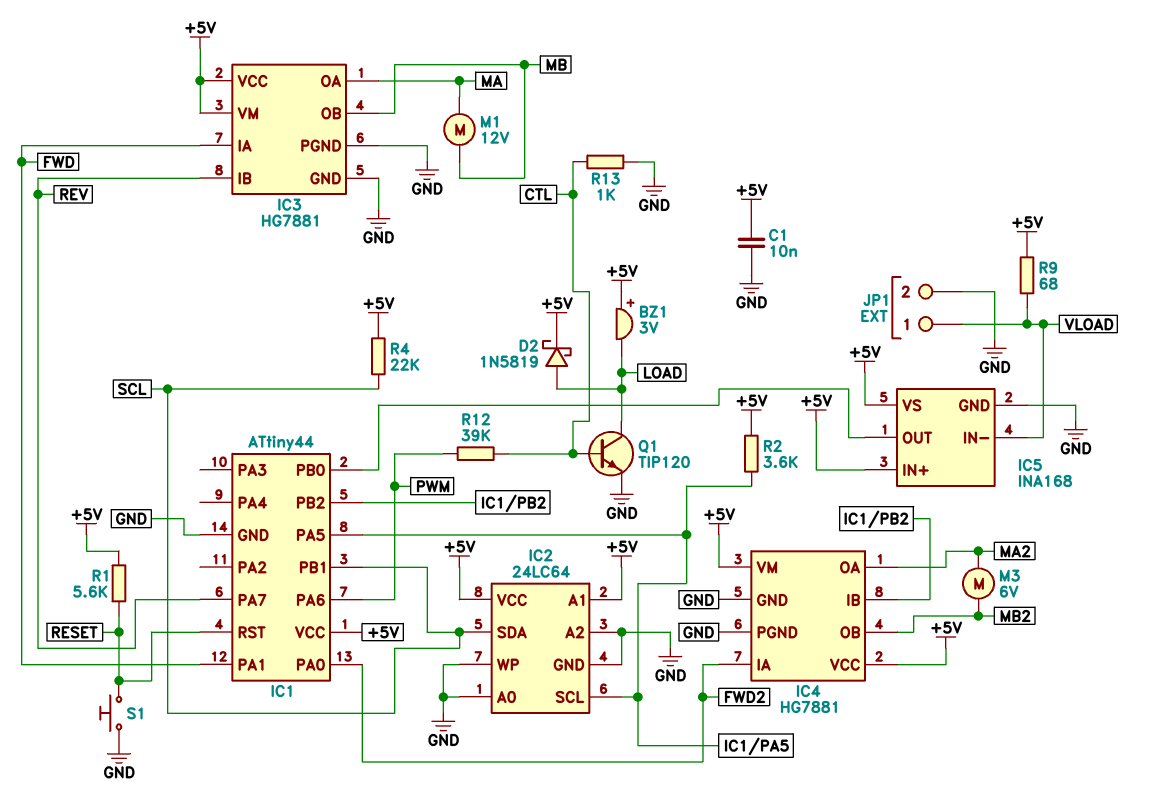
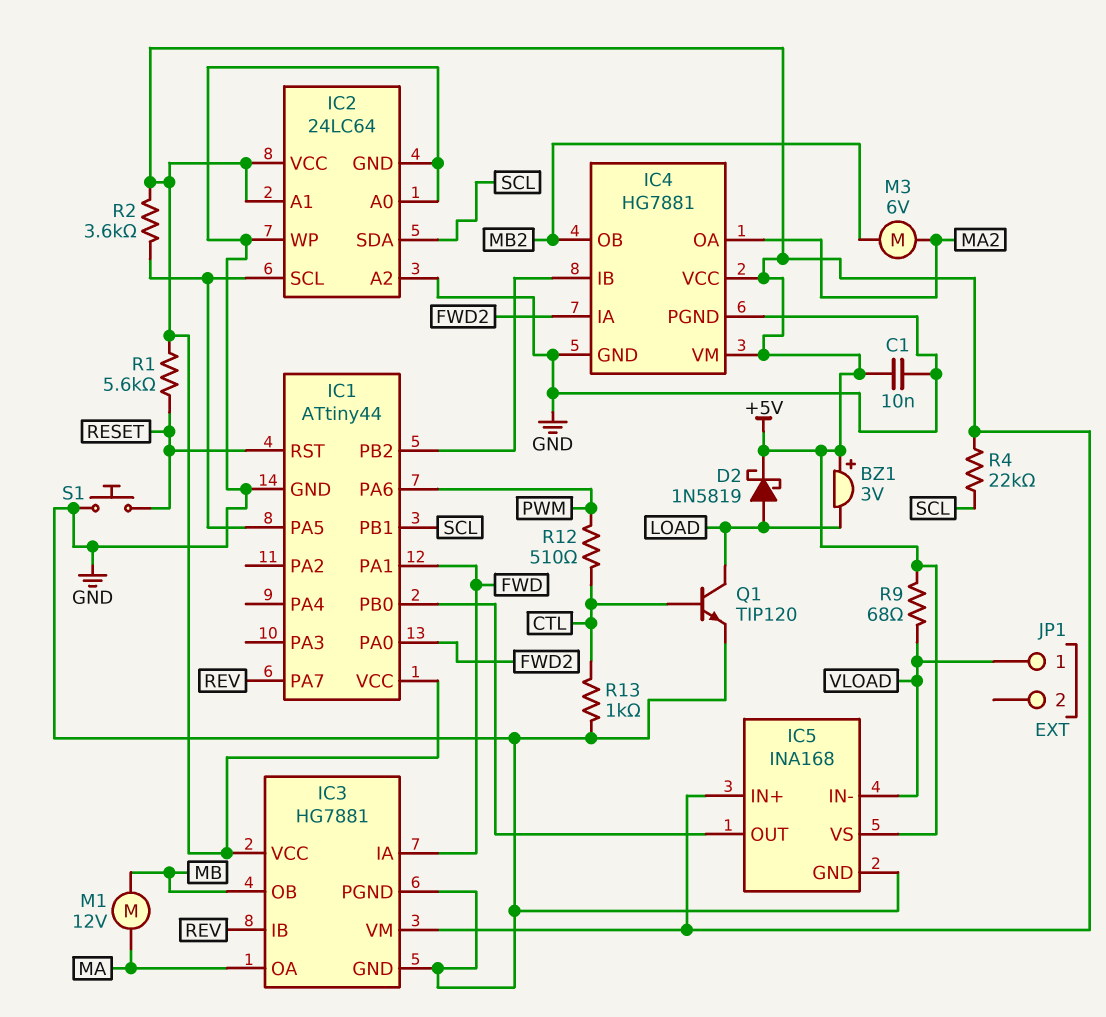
JP1 pin 2: GND -> none
R12: 39k (CTL, PWM) -> 510 (CTL, PWM)

